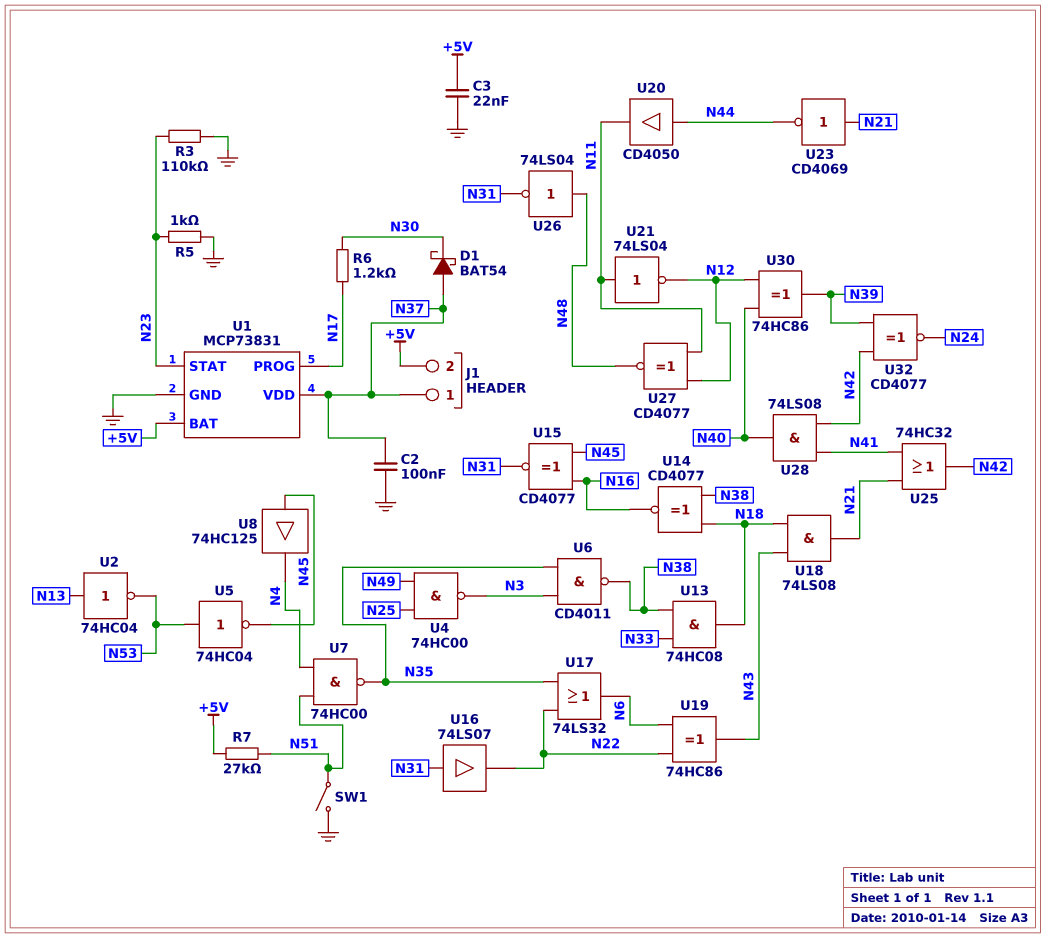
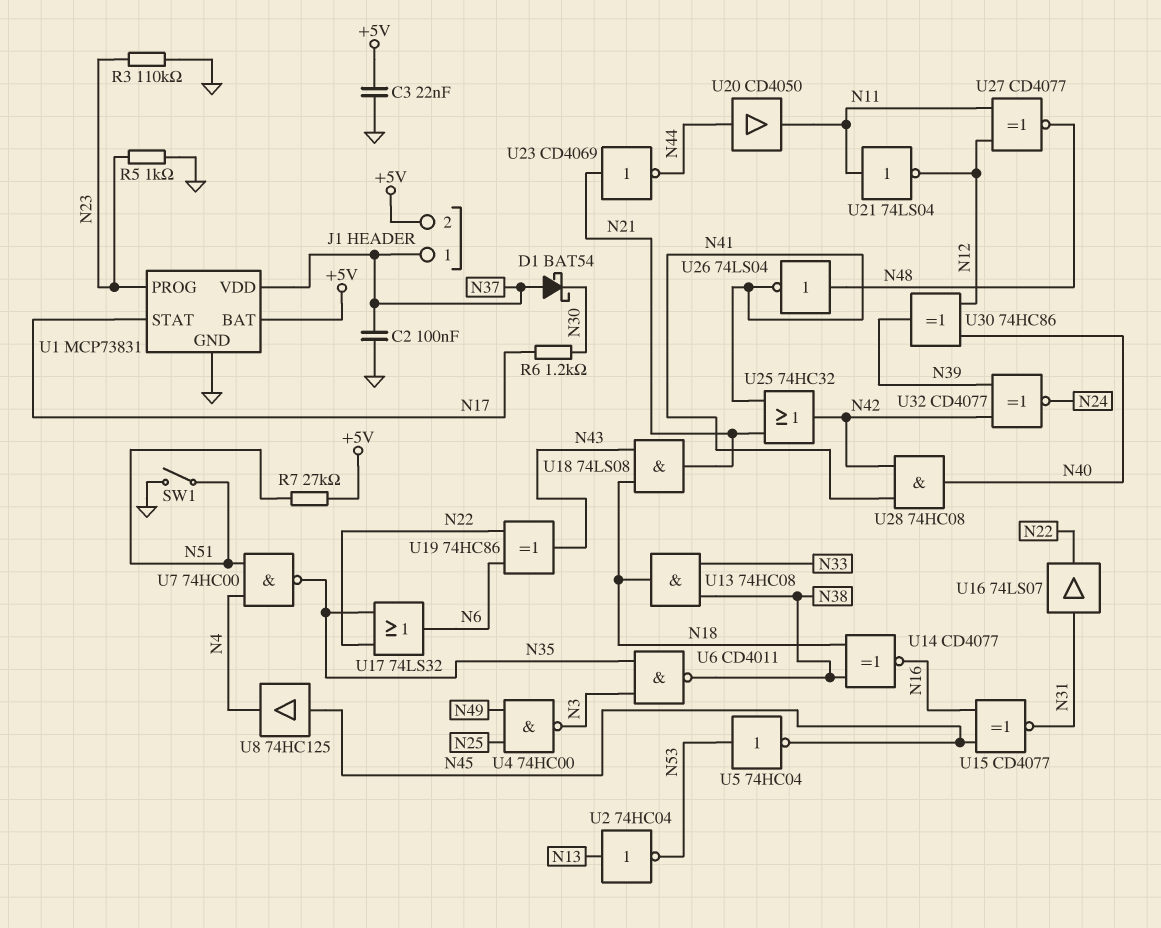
U1 pin PROG: N17 -> N23
U1 pin STAT: N23 -> N17
U26: NOT 74LS04 (in N48, out N31) -> NOT 74LS04 (in N48, out N41)
U28: AND 74LS08 (in N41, in N42, out N40) -> AND 74HC08 (in N41, in N42, out N40)

